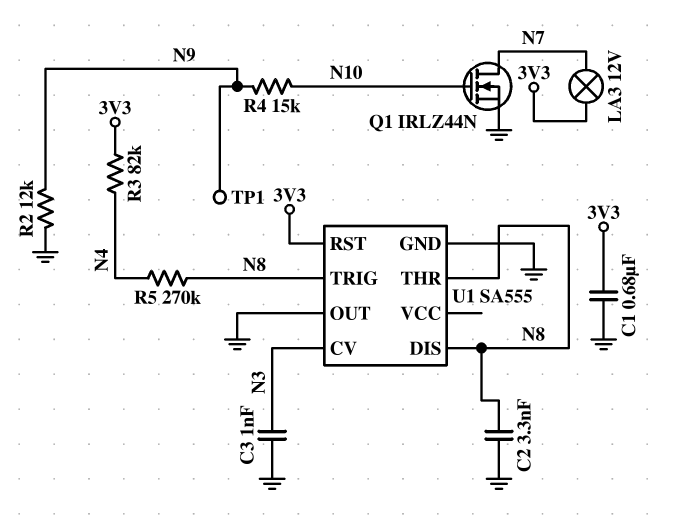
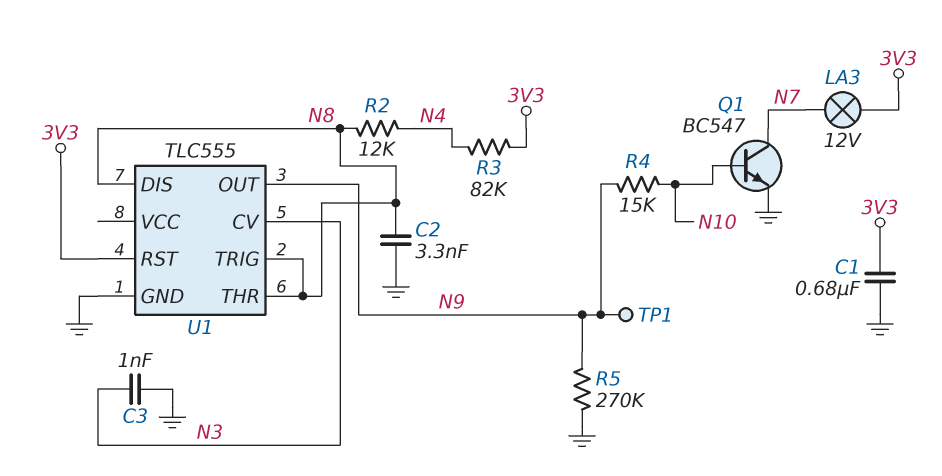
Q1: NMOS IRLZ44N (G N10, D N7, S GND) -> NPN BC547 (B N10, C N7, E GND)
R2: 12k (GND, N9) -> 12k (N4, N8)
R5: 270k (N4, N8) -> 270k (GND, N9)
U1: SA555 -> TLC555
U1 pin OUT: GND -> N9

